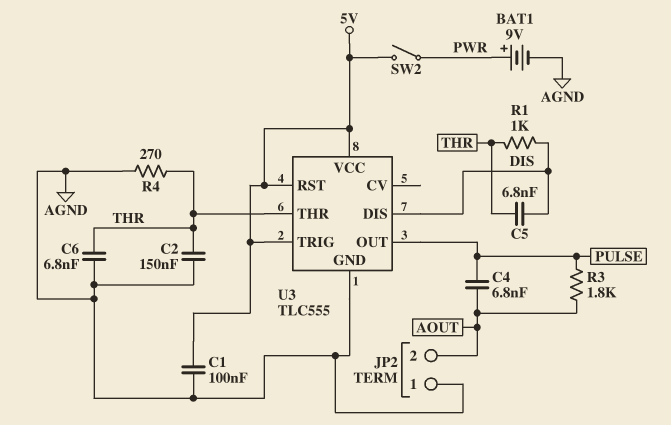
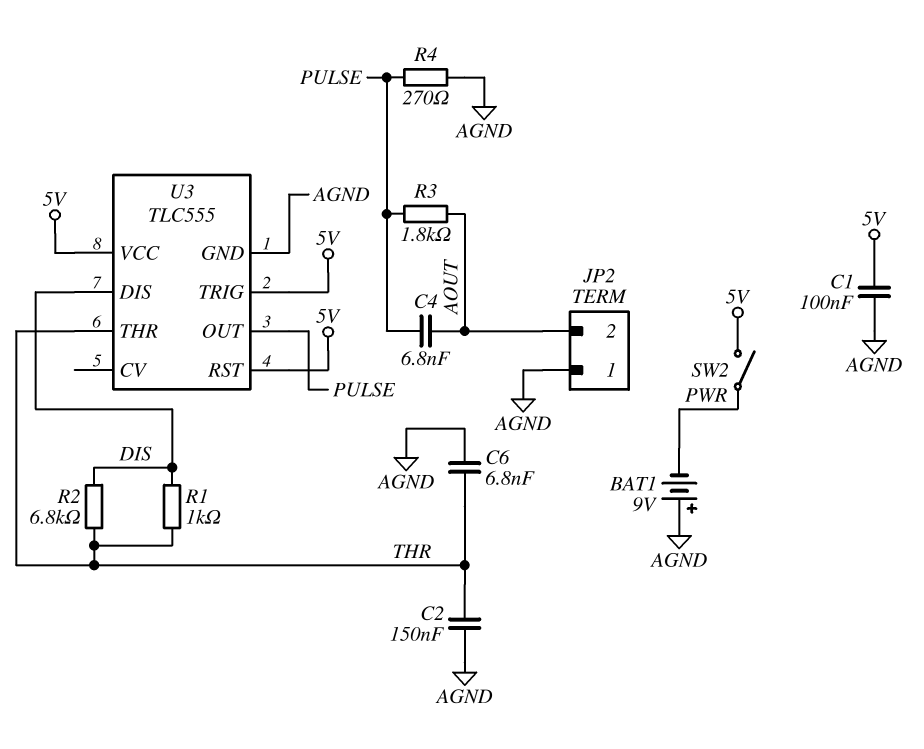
BAT1: 9V (plus PWR, minus AGND) -> 9V (plus AGND, minus PWR)
C5: 6.8nF (DIS, THR) -> none
R2: none -> 6.8k (DIS, THR)
R4: 270 (AGND, THR) -> 270 (AGND, PULSE)

